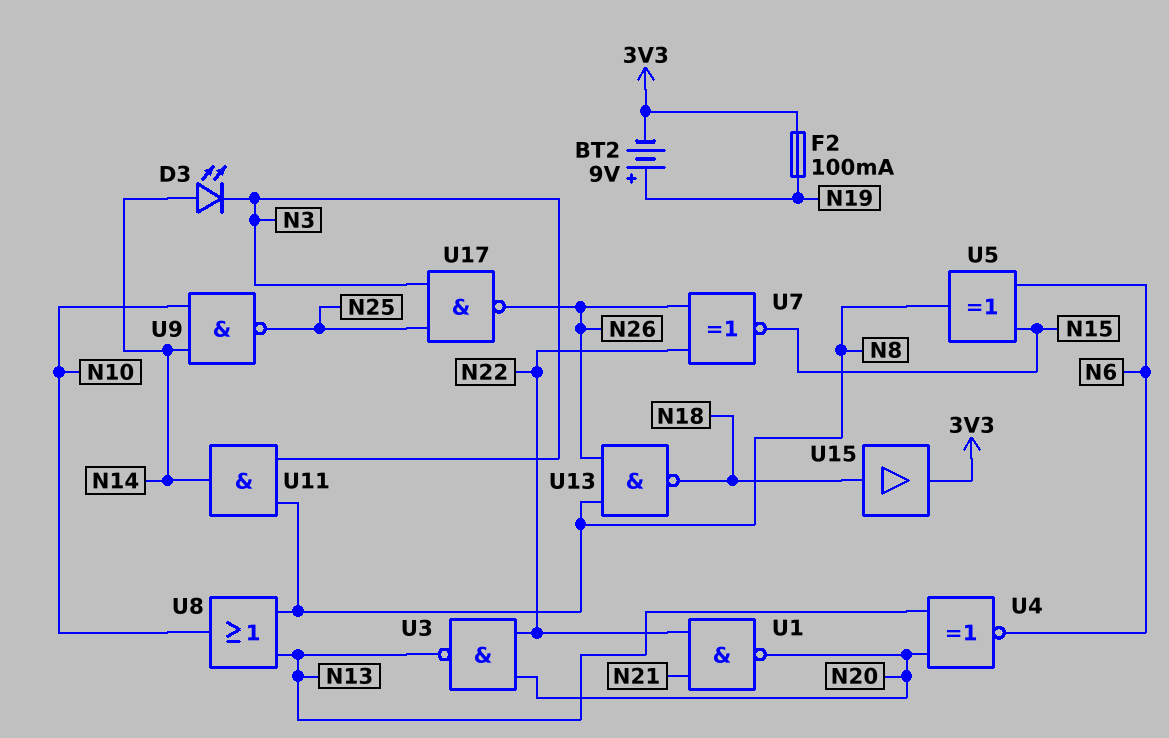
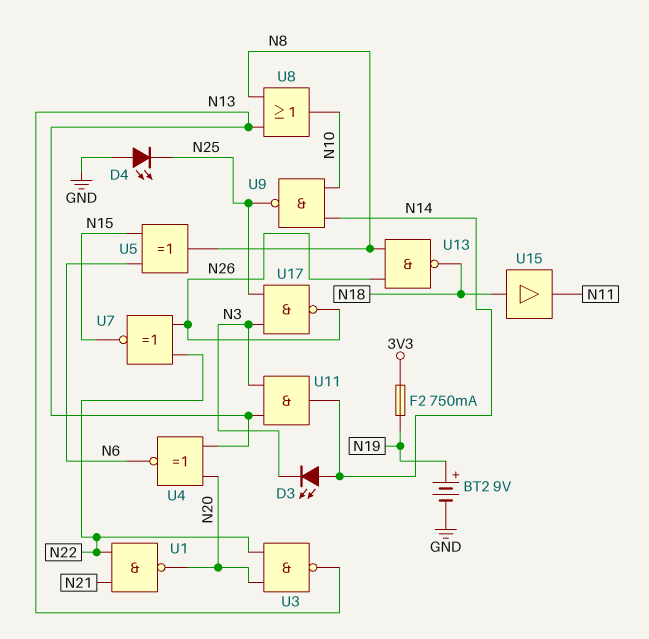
BT2: 9V (plus N19, minus 3V3) -> 9V (plus N19, minus GND)
D4: none -> LED (A GND, K N25)
F2: 100mA (3V3, N19) -> 750mA (3V3, N19)
U11: AND (in N3, in N8, out N14) -> AND (in N3, in N13, out N14)
U15: buffer (in N18, out 3V3) -> buffer (in N18, out N11)

